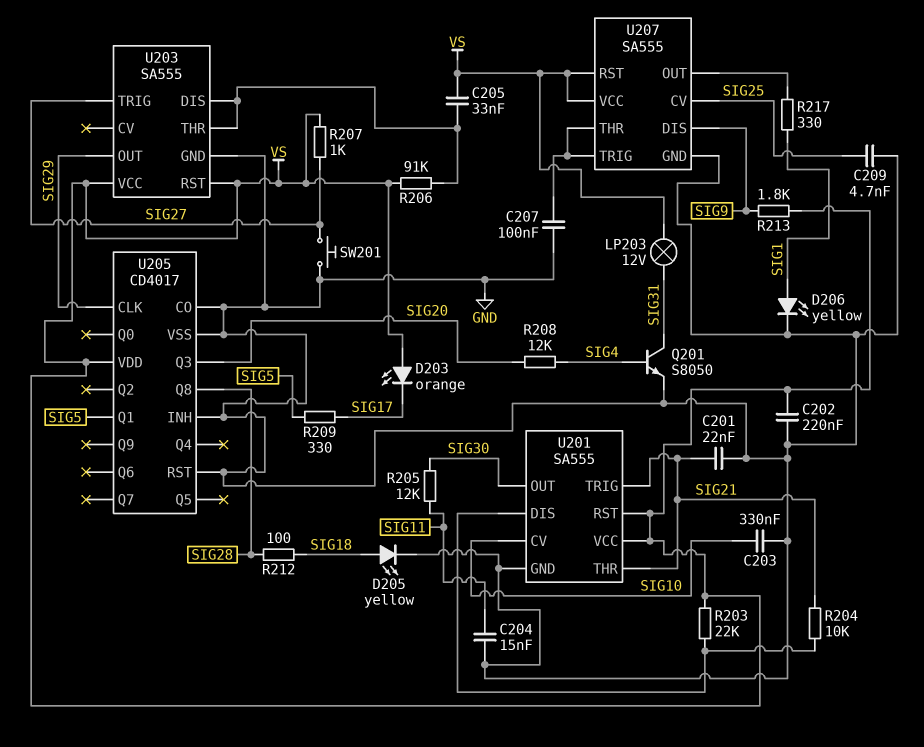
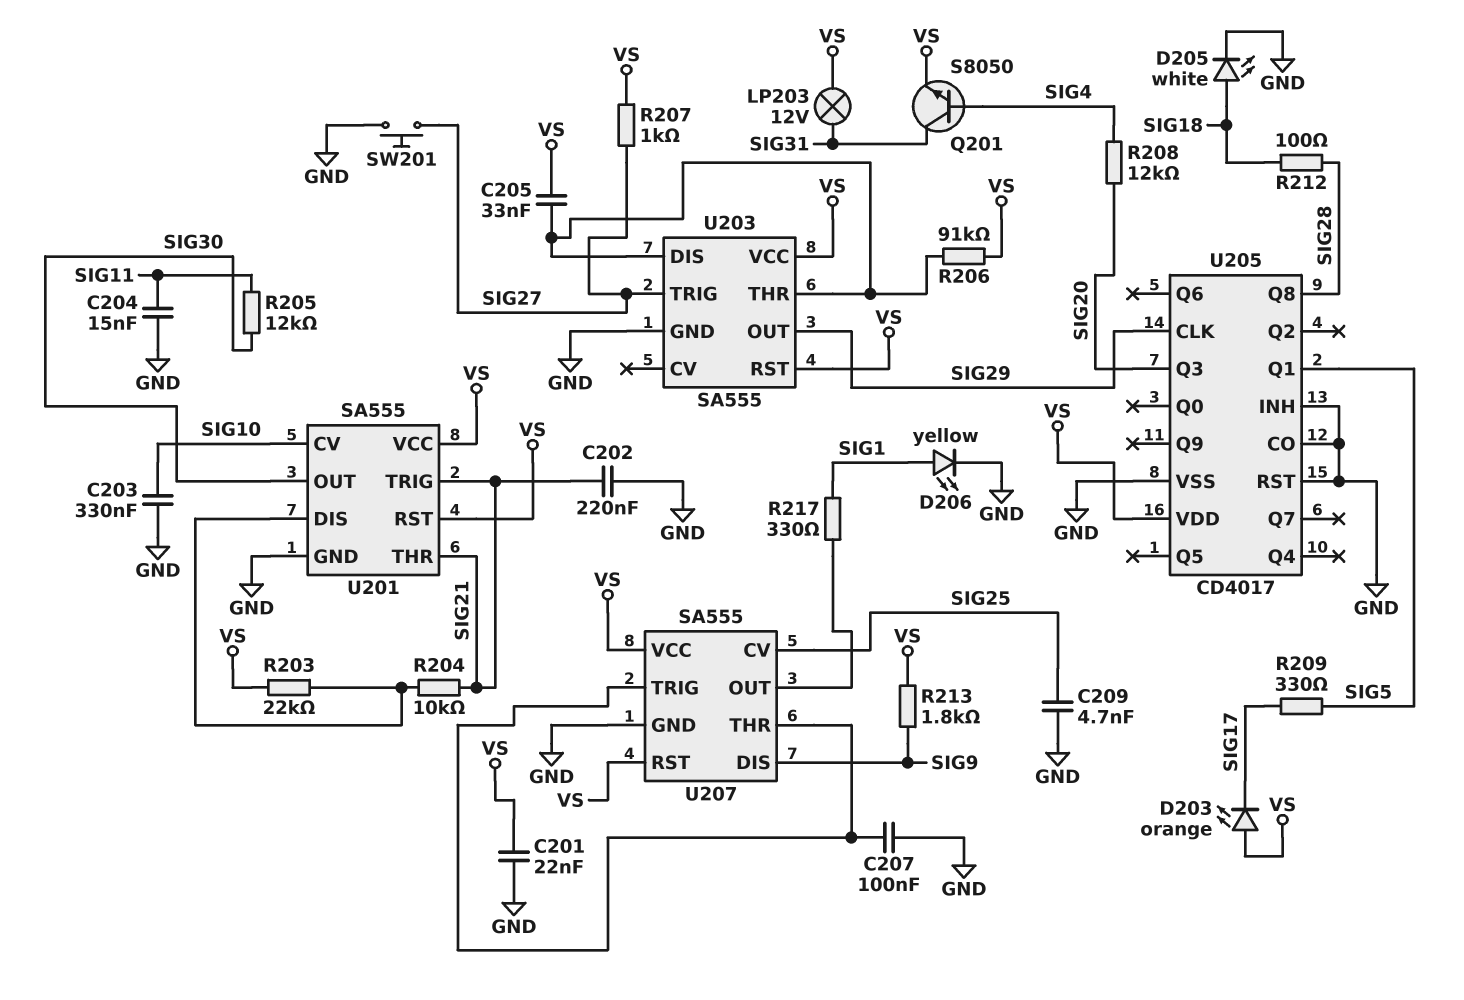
C201: 22nF (GND, SIG21) -> 22nF (GND, VS)
C202: 220nF (GND, VS) -> 220nF (GND, SIG21)
D205: LED yellow (A SIG18, K GND) -> LED white (A SIG18, K GND)
Q201: NPN S8050 (B SIG4, C SIG31, E GND) -> NPN S8050 (B SIG4, C SIG31, E VS)

